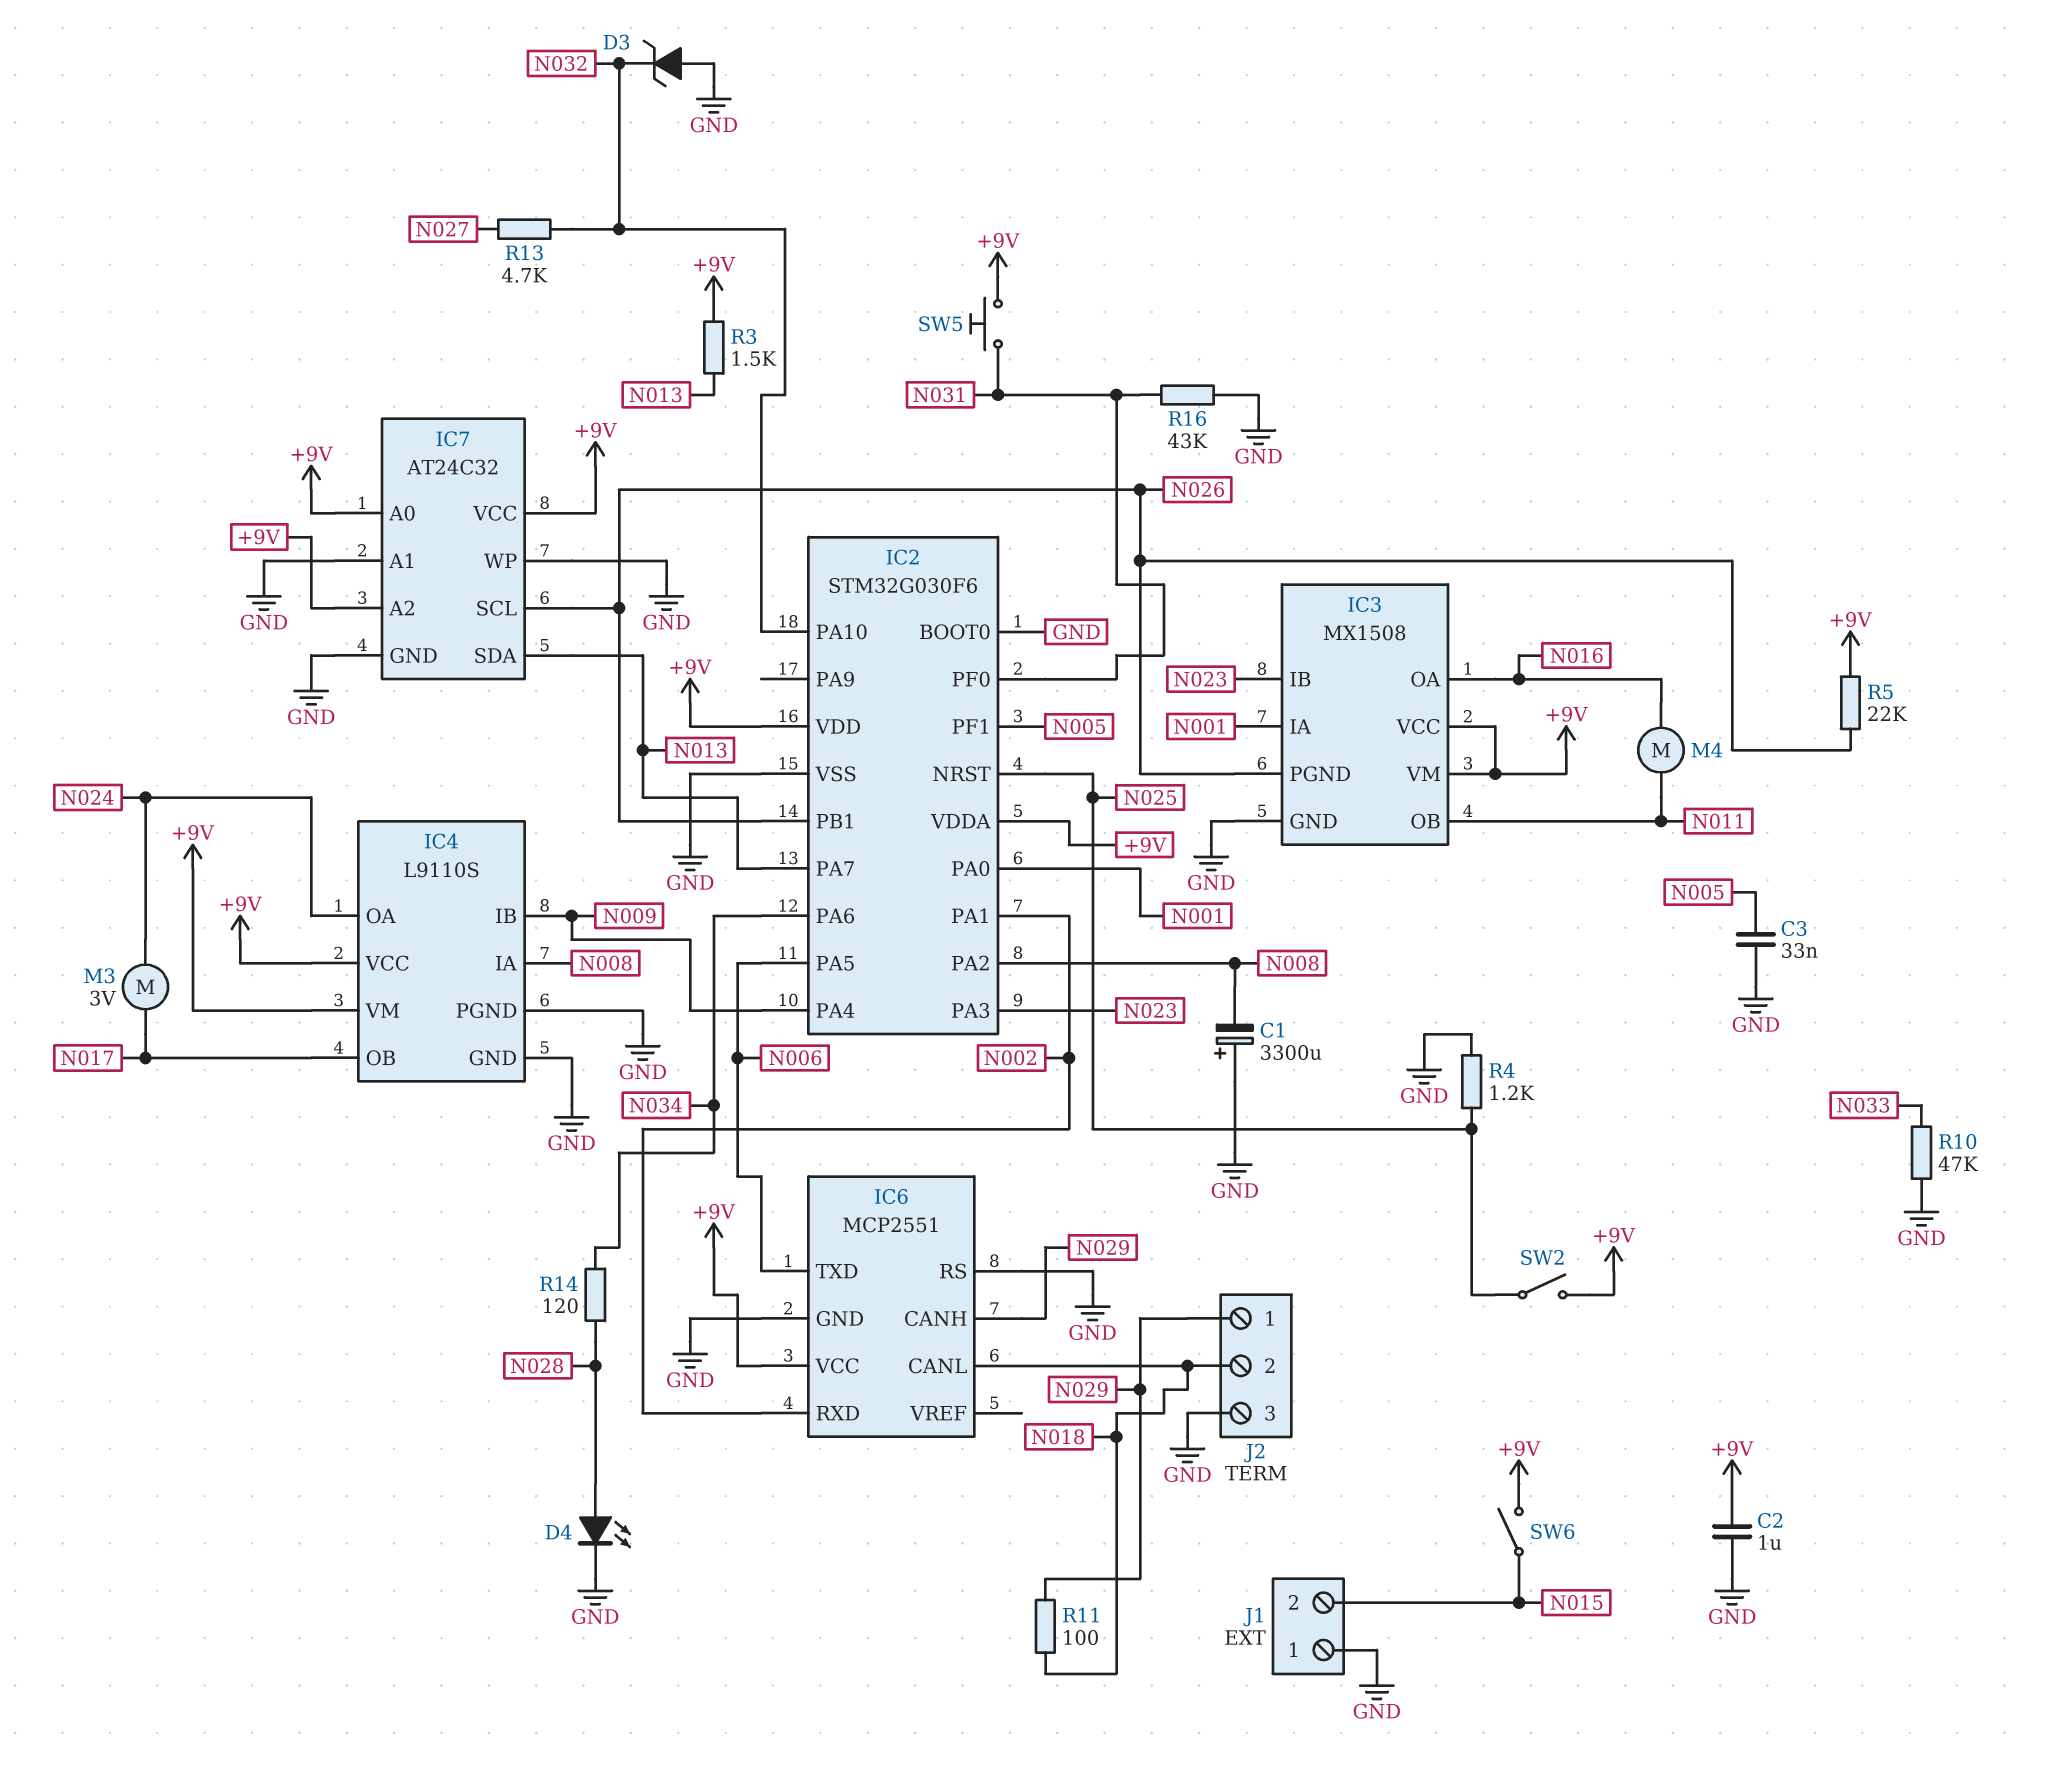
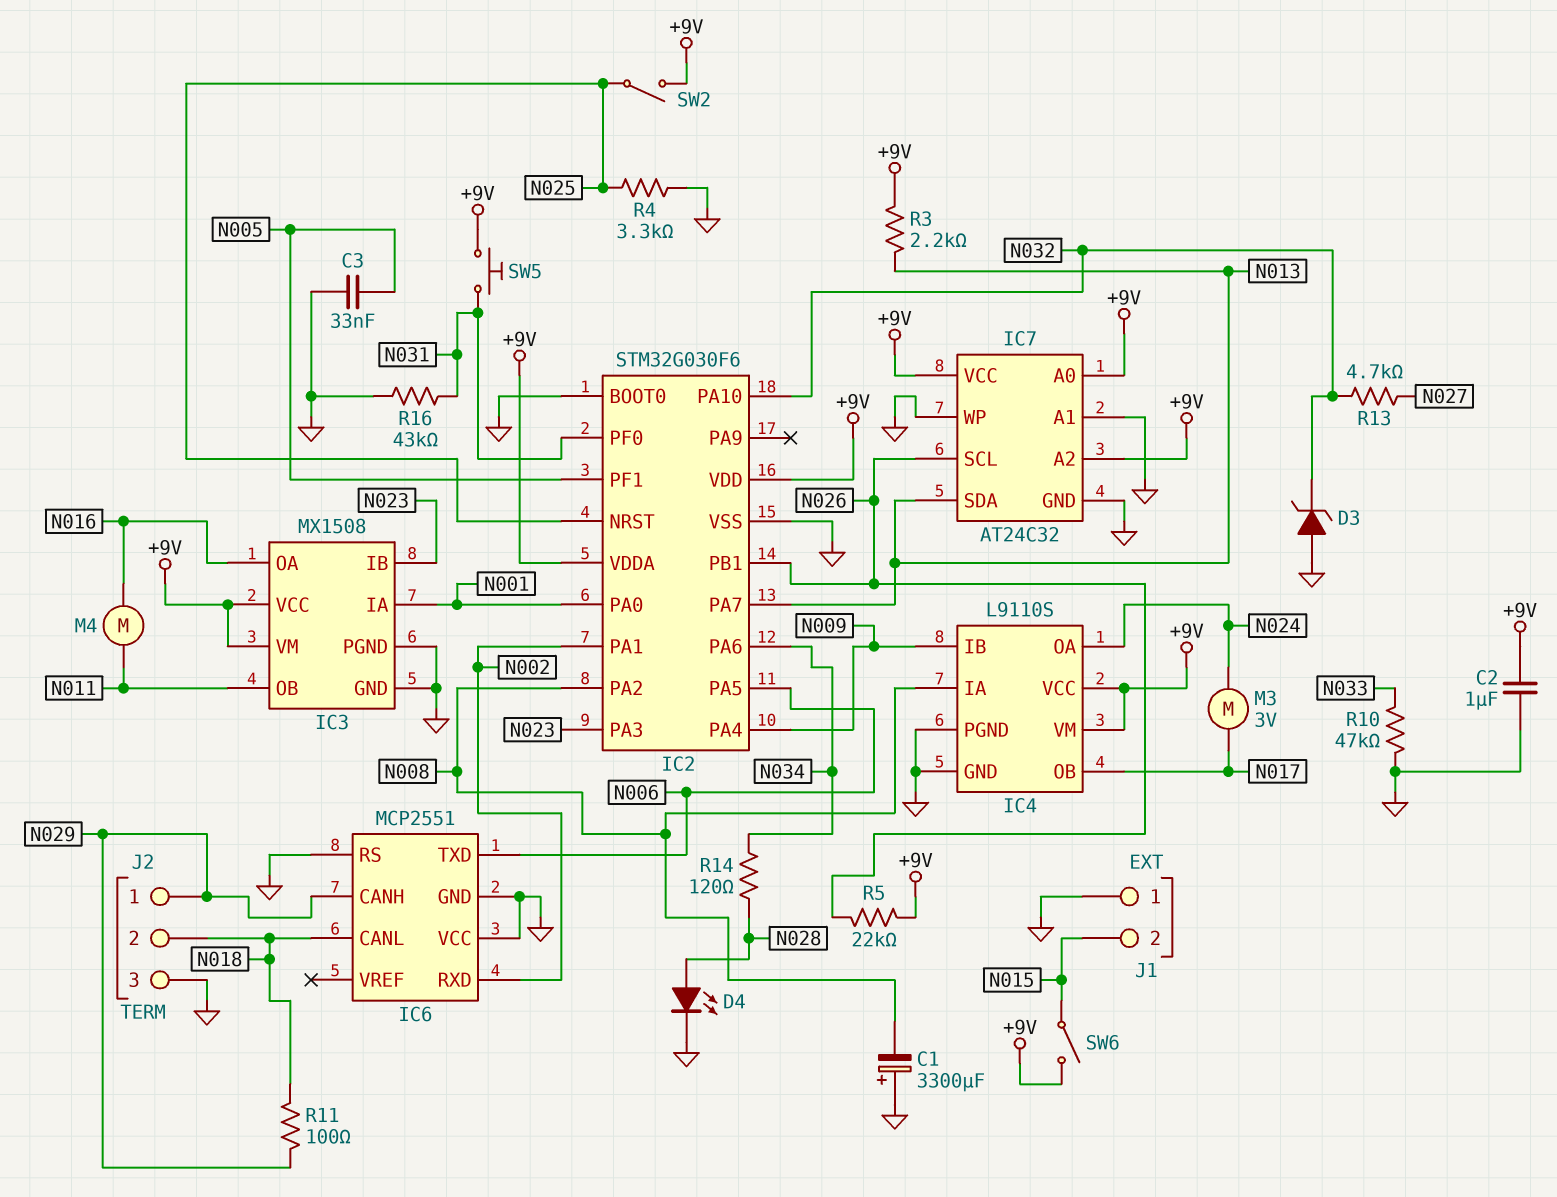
IC3 pin PGND: N026 -> GND
IC6 pin VCC: +9V -> GND
R3: 1.5k (+9V, N013) -> 2.2k (+9V, N013)
R4: 1.2k (GND, N025) -> 3.3k (GND, N025)

